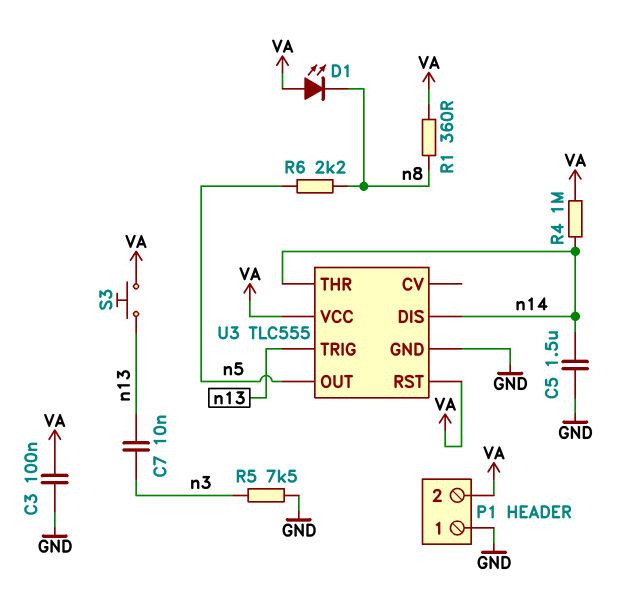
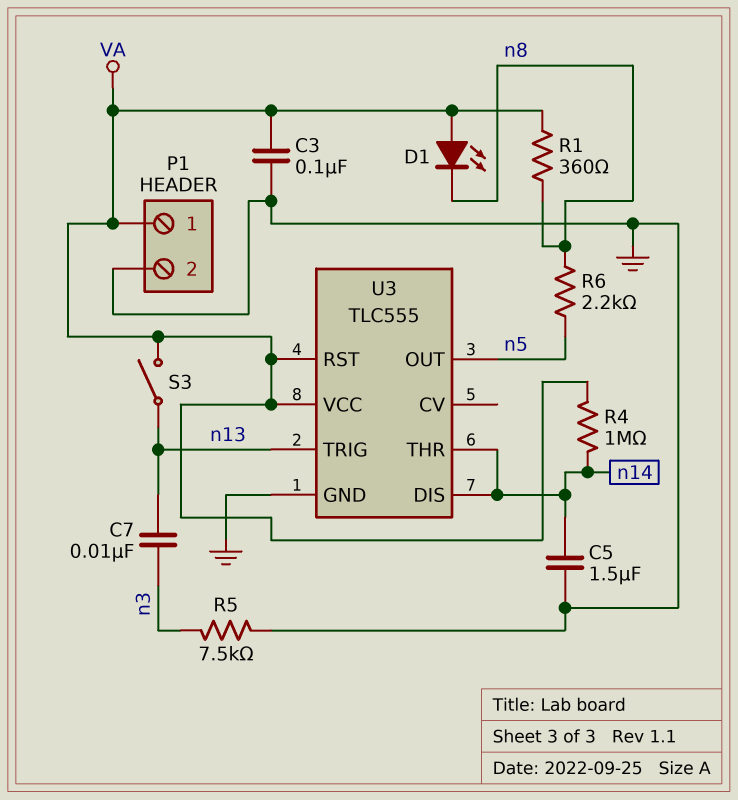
P1 pin 1: GND -> VA
P1 pin 2: VA -> GND
S3: button (VA, n13) -> switch (VA, n13)

